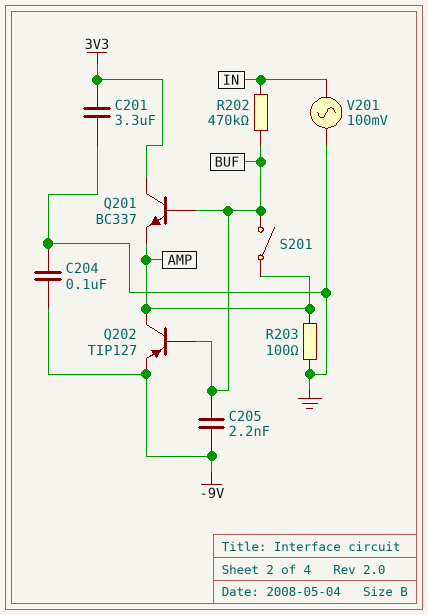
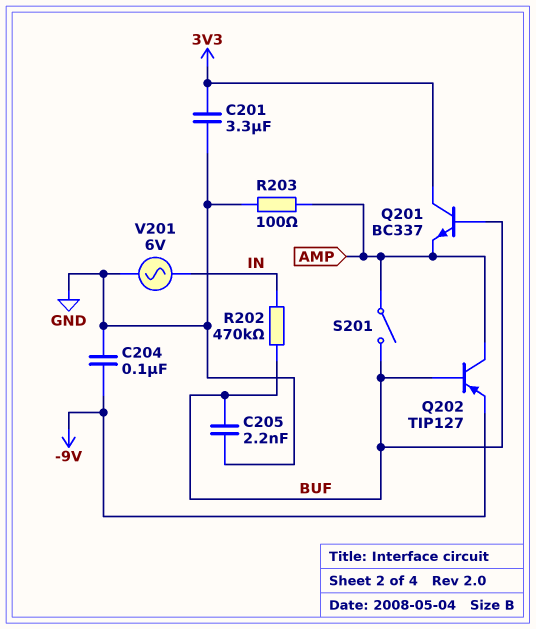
C205: 2.2nF (-9V, BUF) -> 2.2nF (BUF, GND)
V201: AC 100mV (GND, IN) -> AC 6V (GND, IN)

